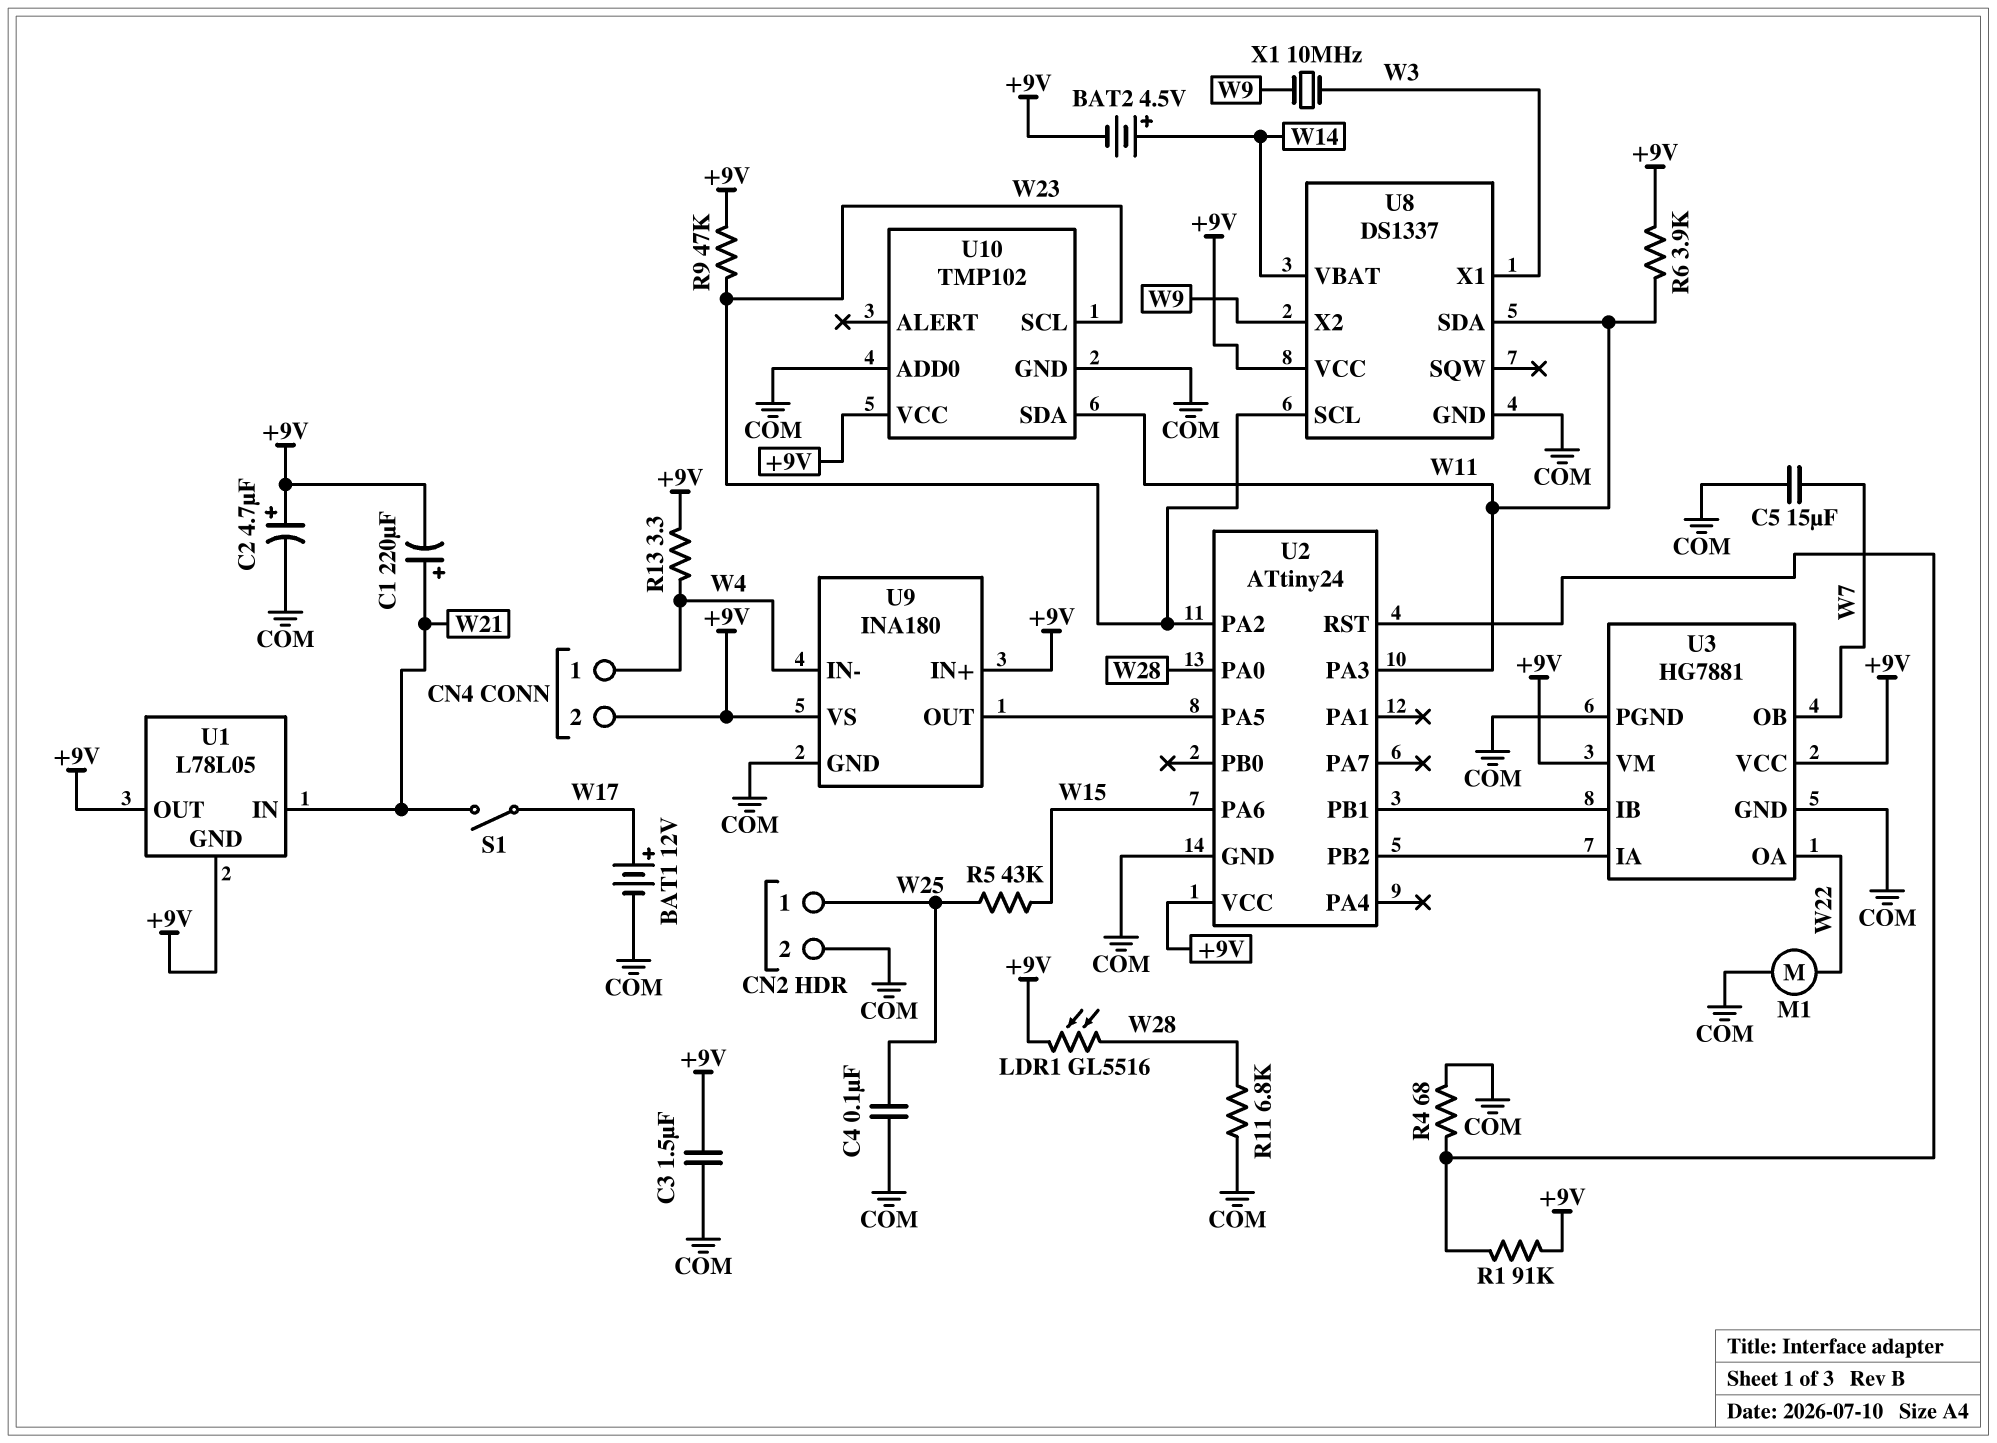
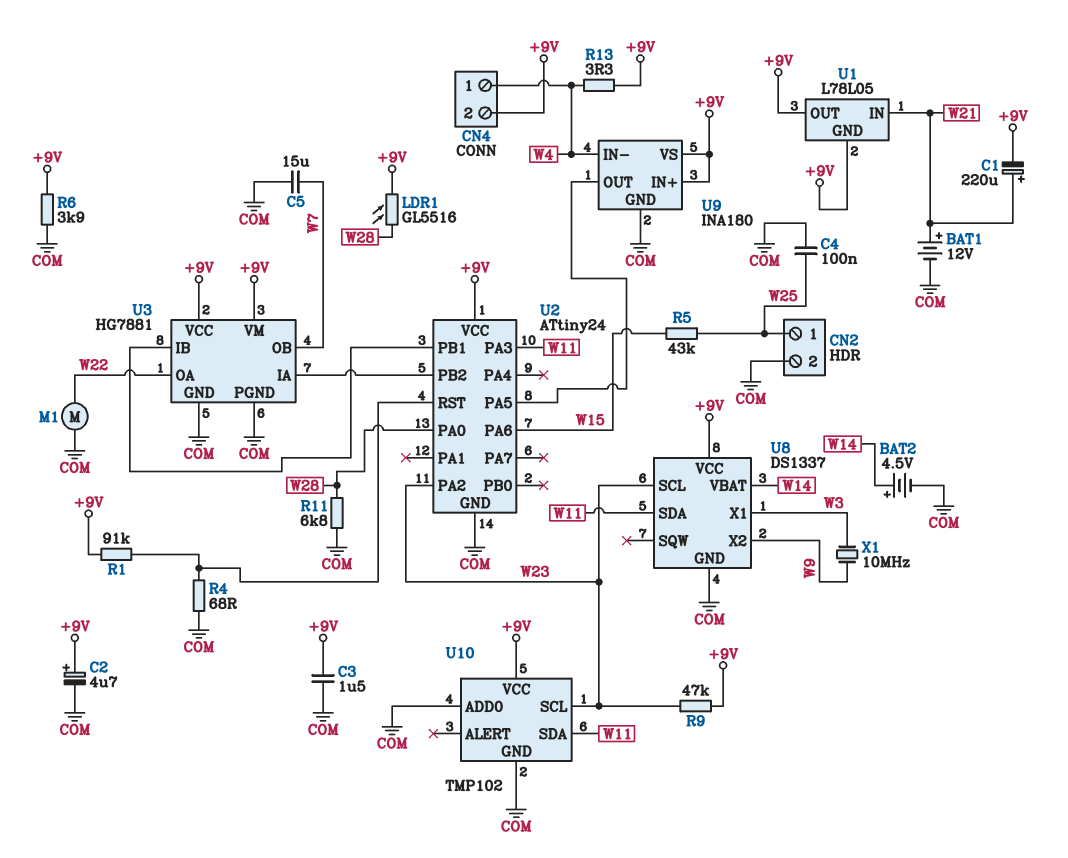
BAT1: 12V (plus W17, minus COM) -> 12V (plus W21, minus COM)
BAT2: 4.5V (plus W14, minus +9V) -> 4.5V (plus W14, minus COM)
R6: 3.9k (+9V, W11) -> 3.9k (+9V, COM)
S1: switch (W17, W21) -> none

